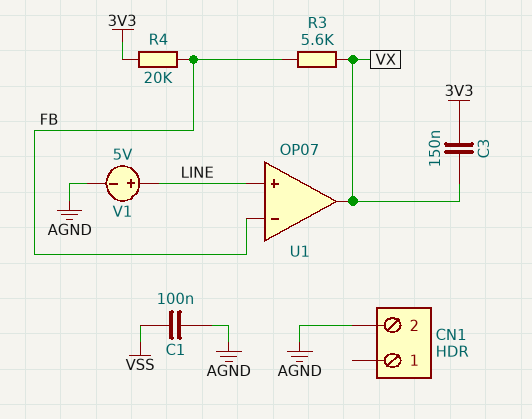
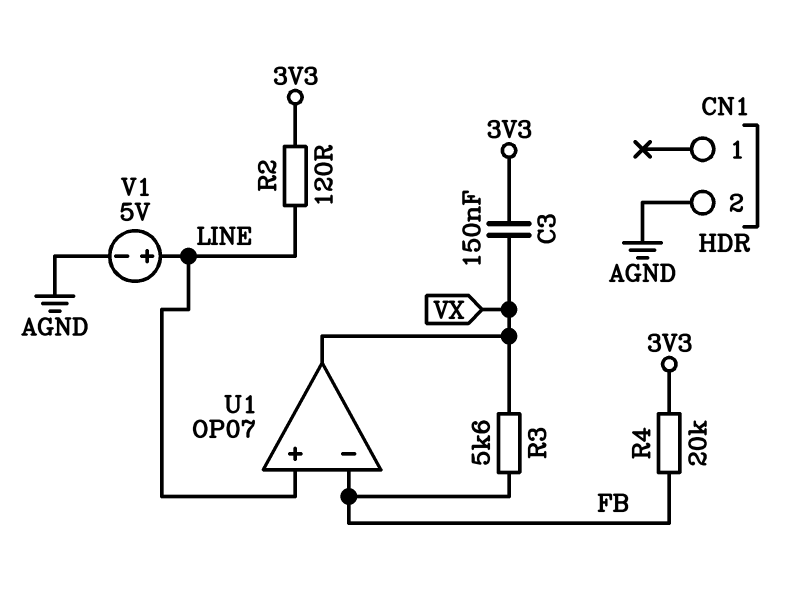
C1: 100nF (AGND, VSS) -> none
R2: none -> 120 (3V3, LINE)

